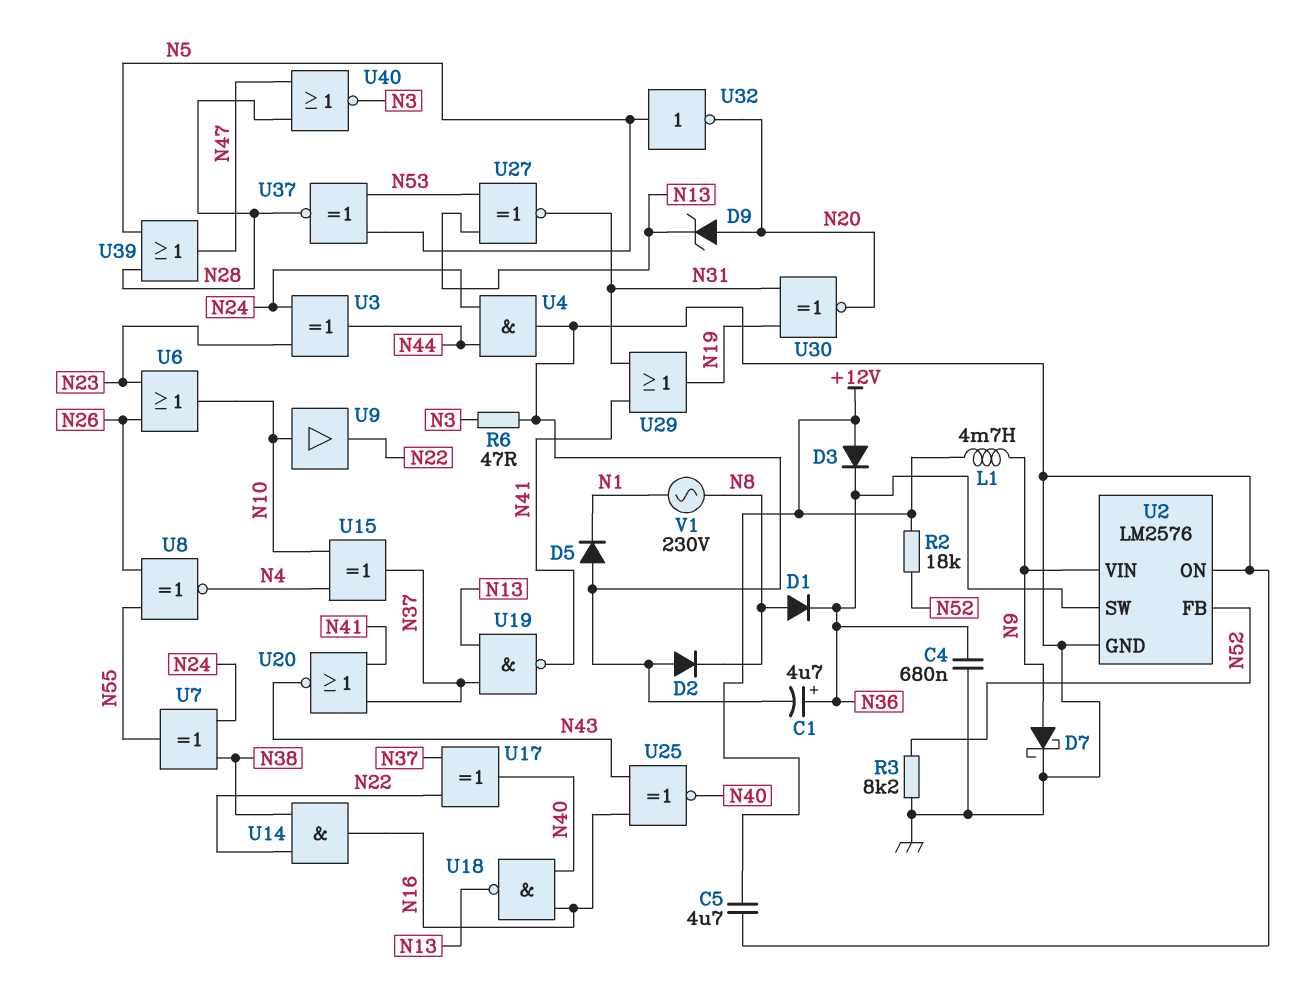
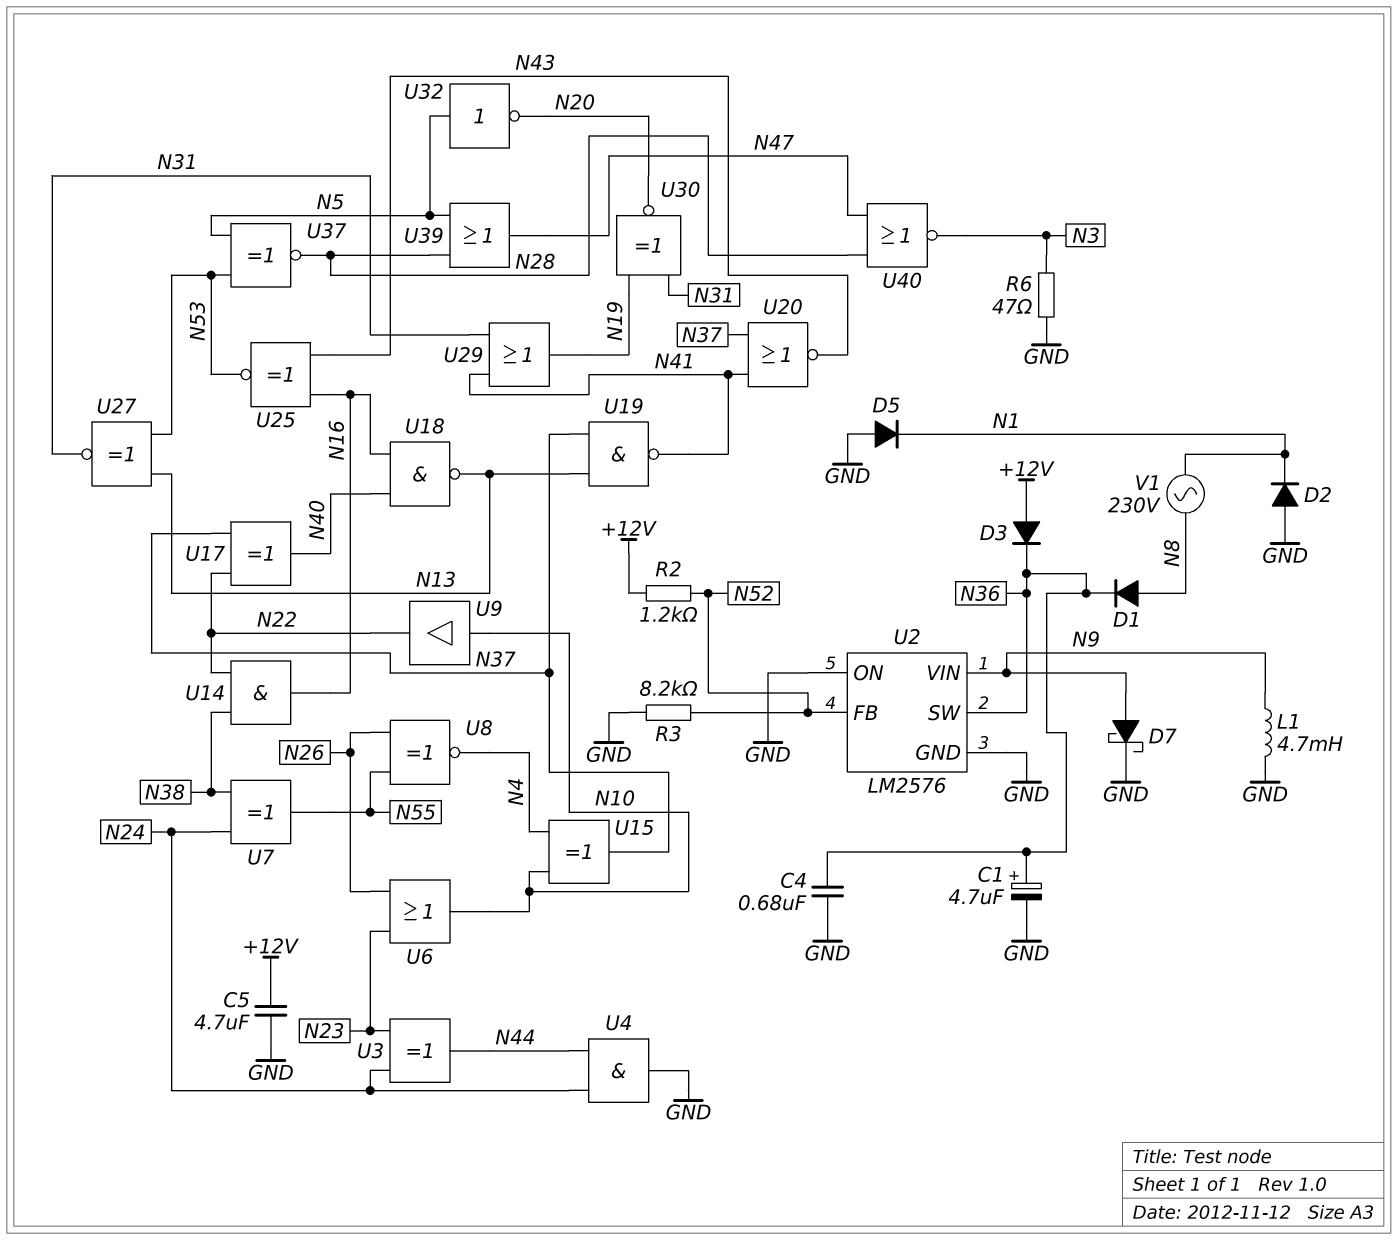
D2: diode (A GND, K N8) -> diode (A GND, K N1)
D9: zener (A N20, K N13) -> none
L1: 4.7mH (+12V, N9) -> 4.7mH (GND, N9)
R2: 18k (+12V, N52) -> 1.2k (+12V, N52)
U25: XNOR (in N16, in N43, out N40) -> XNOR (in N16, in N43, out N53)

